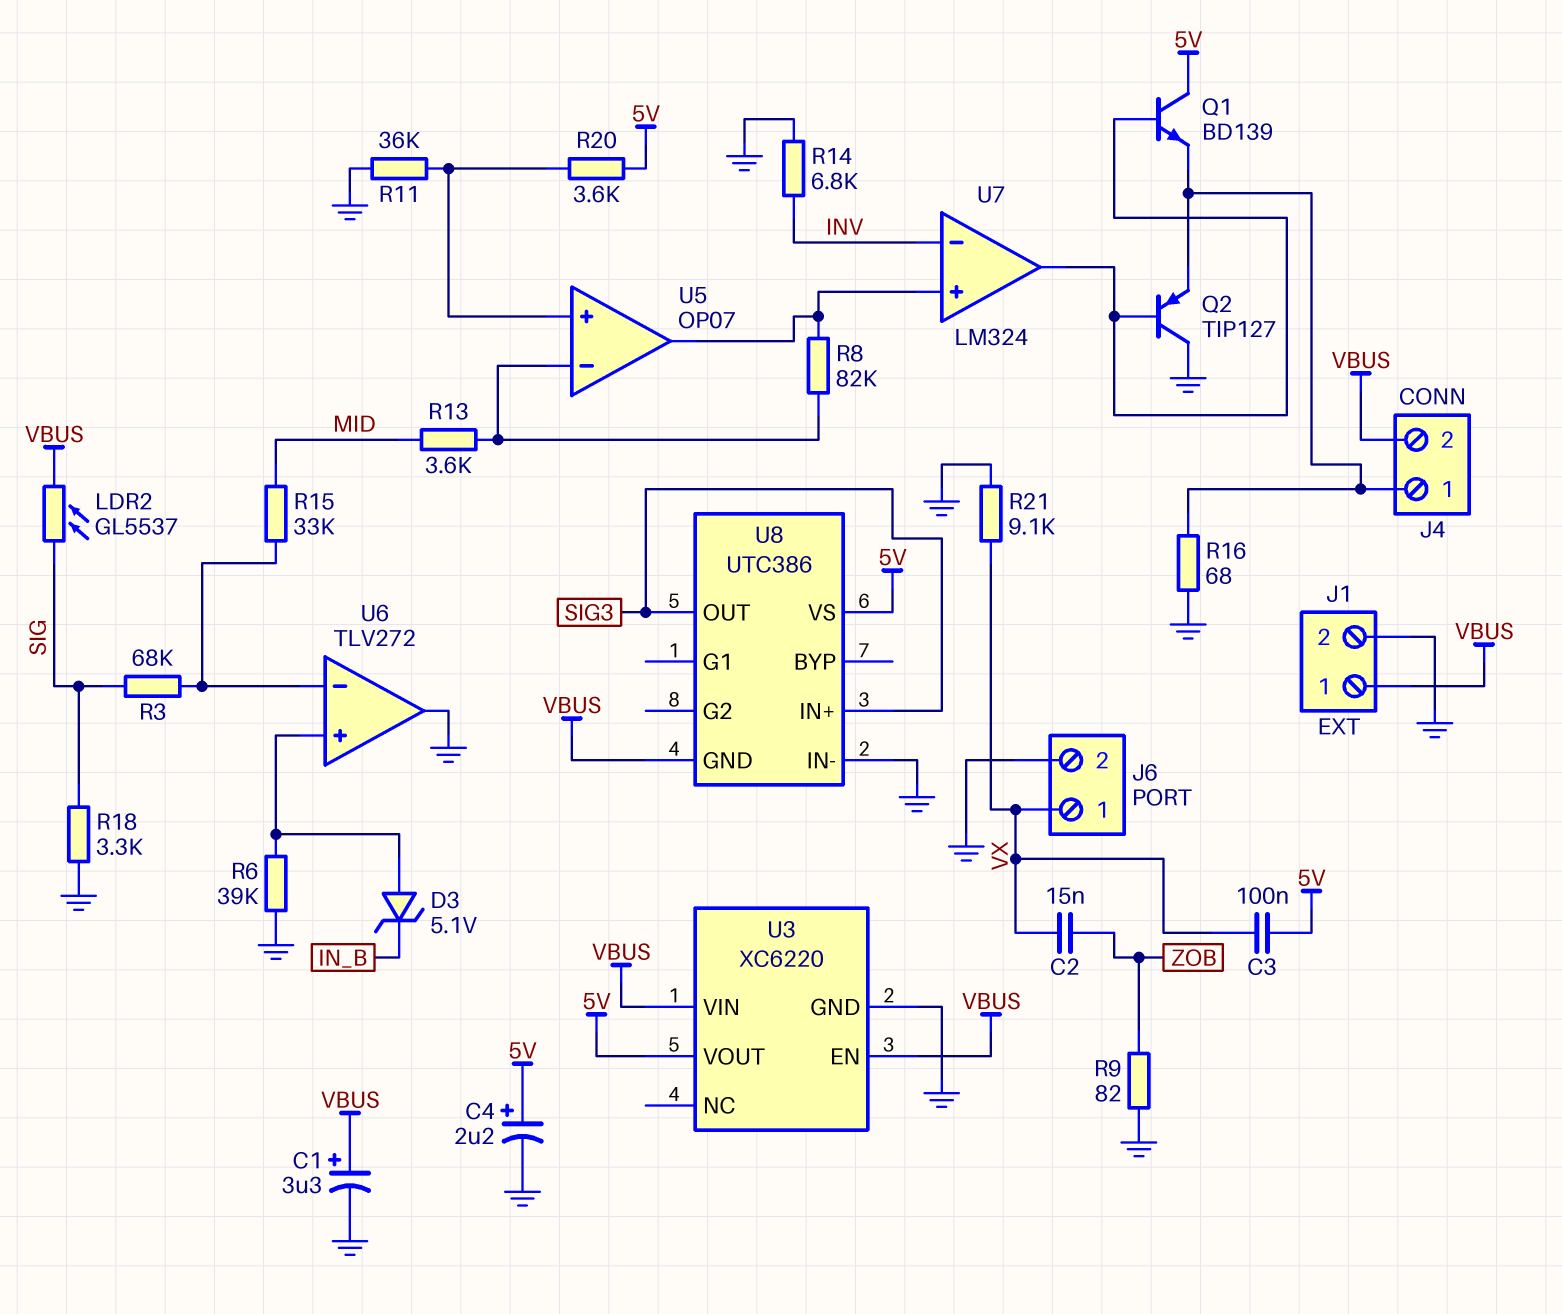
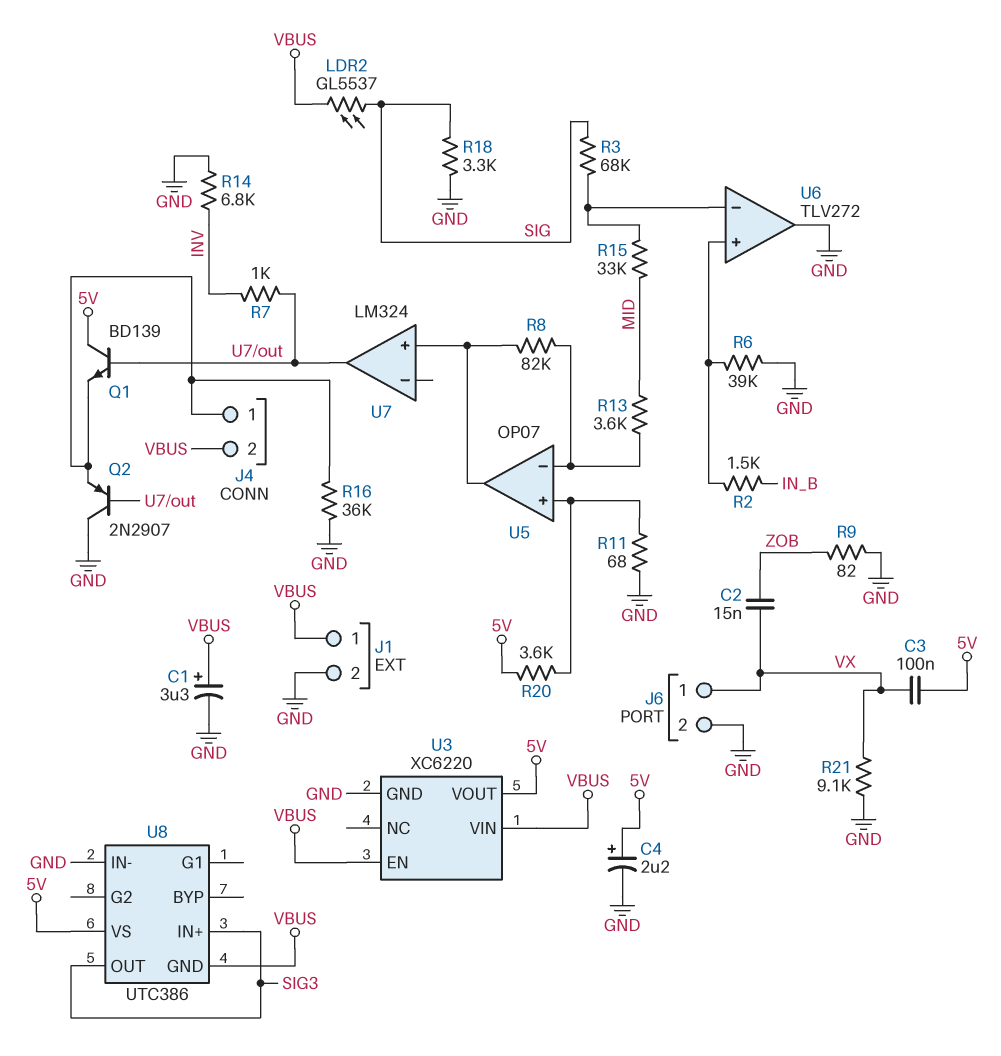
D3: zener 5.1V (A U6/in+, K IN_B) -> none
Q2: PNP TIP127 (B U7/out, C GND, E J4/1) -> PNP 2N2907 (B U7/out, C GND, E J4/1)
R2: none -> 1.5k (IN_B, U6/in+)
R7: none -> 1k (INV, U7/out)
R11: 36k (GND, U5/in+) -> 68 (GND, U5/in+)
R16: 68 (GND, J4/1) -> 36k (GND, J4/1)
U7 pin in-: INV -> none

